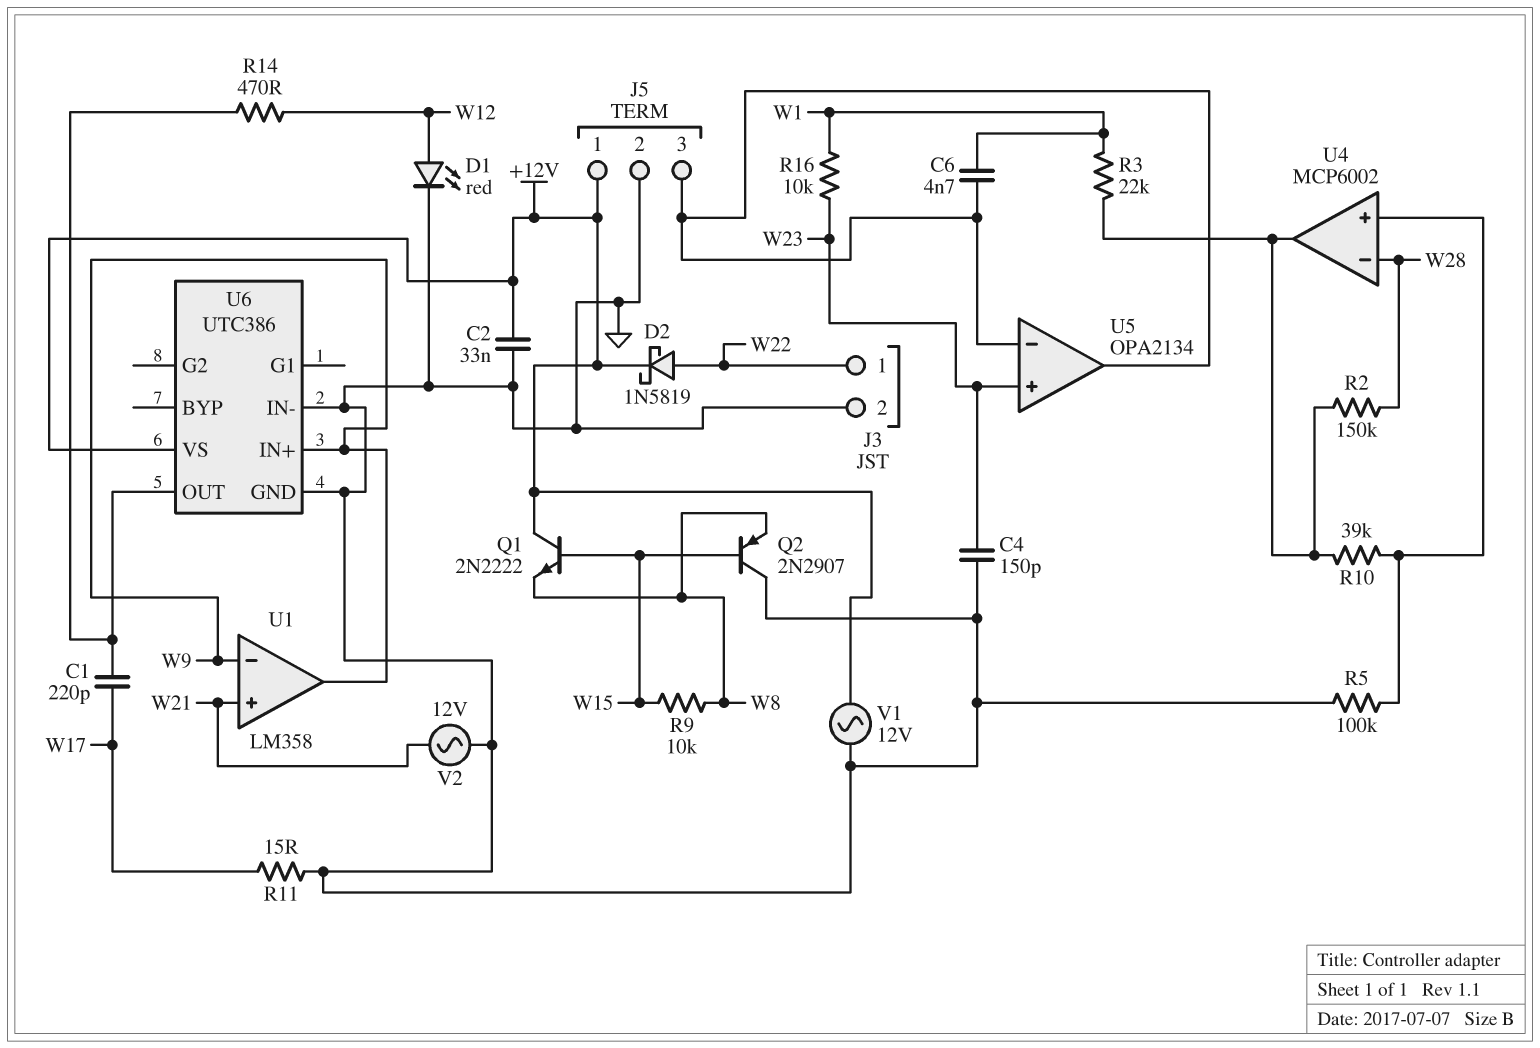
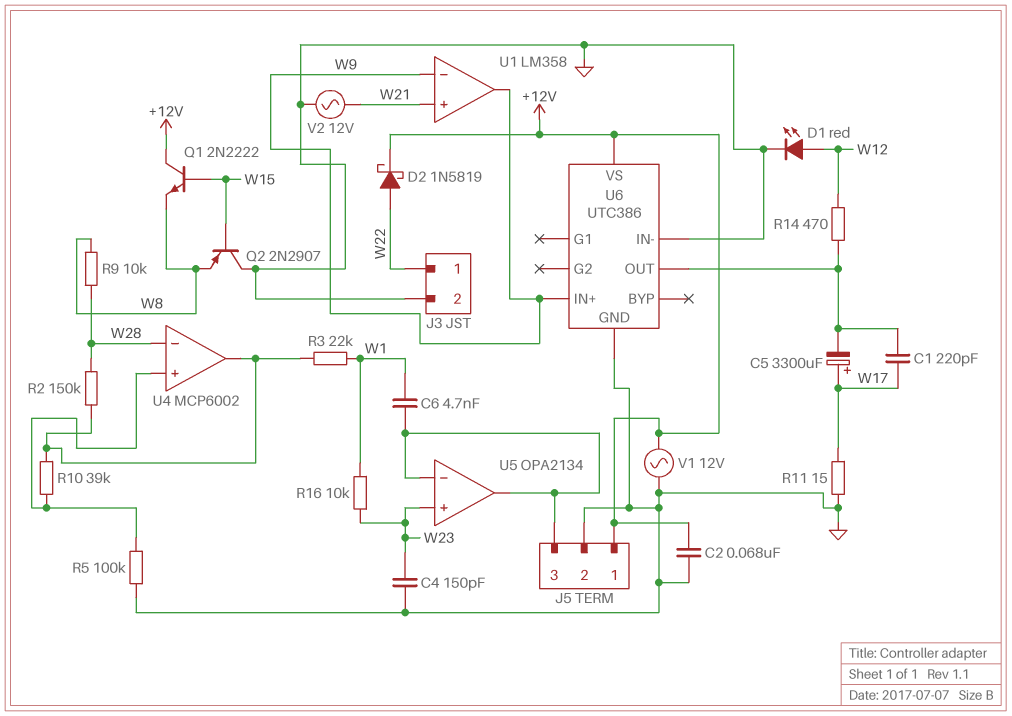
C2: 33nF (+12V, GND) -> 68nF (+12V, GND)
C5: none -> 3300uF (plus W17, minus U6/OUT)
R9: 10k (W8, W15) -> 10k (W8, W28)

